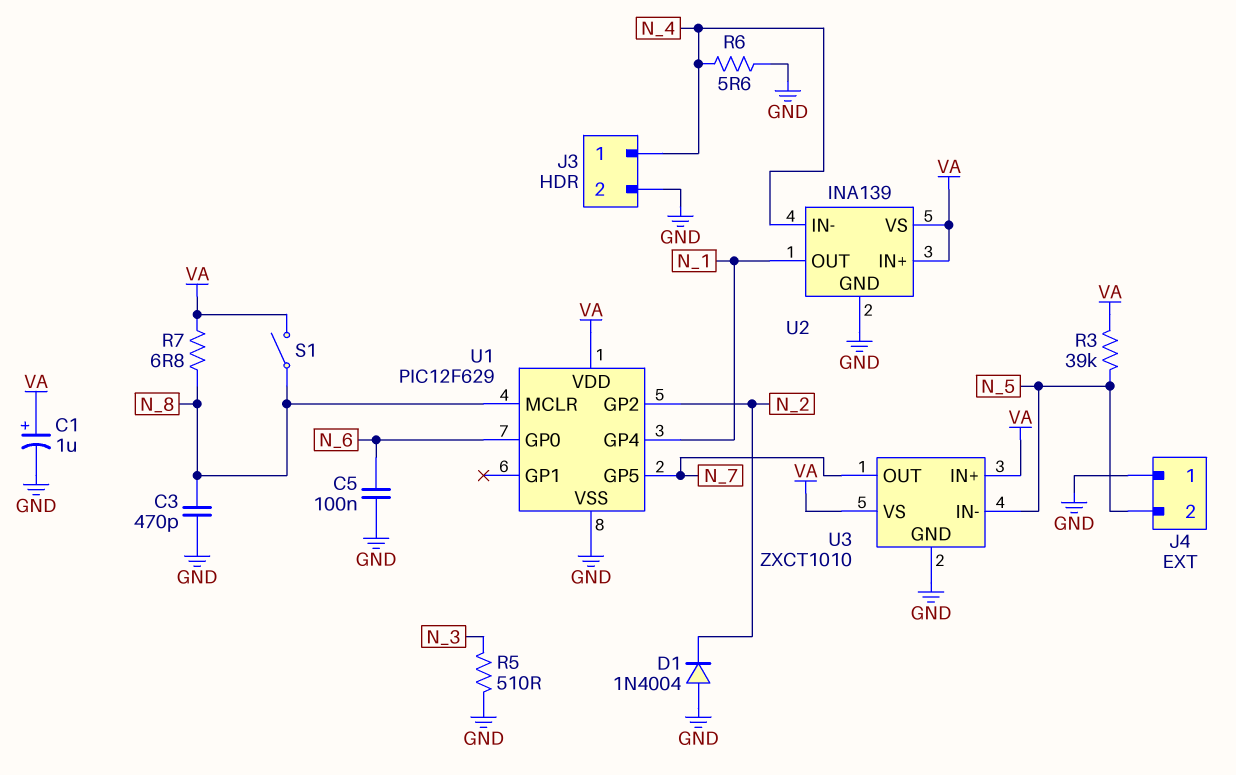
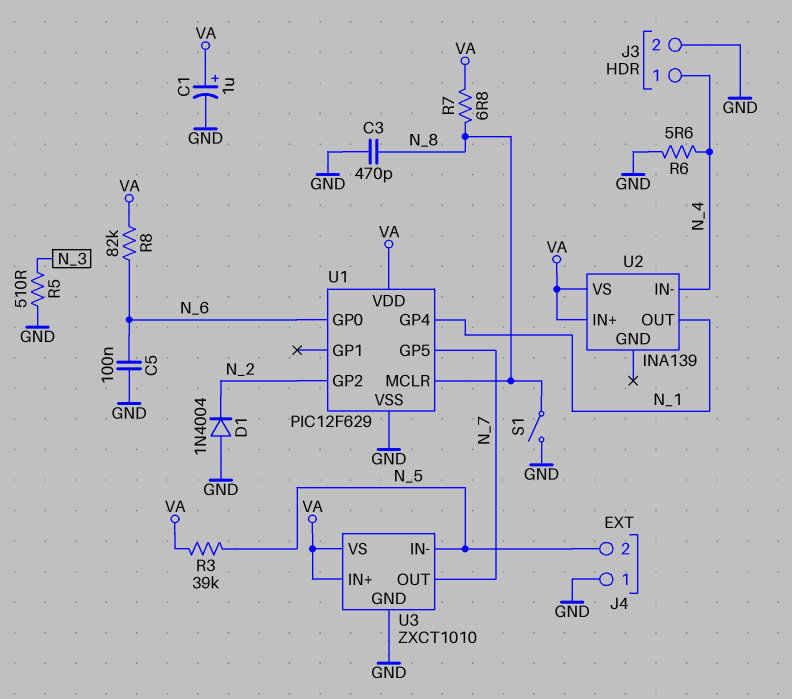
R8: none -> 82k (N_6, VA)
S1: switch (N_8, VA) -> switch (GND, N_8)
U2 pin GND: GND -> none

